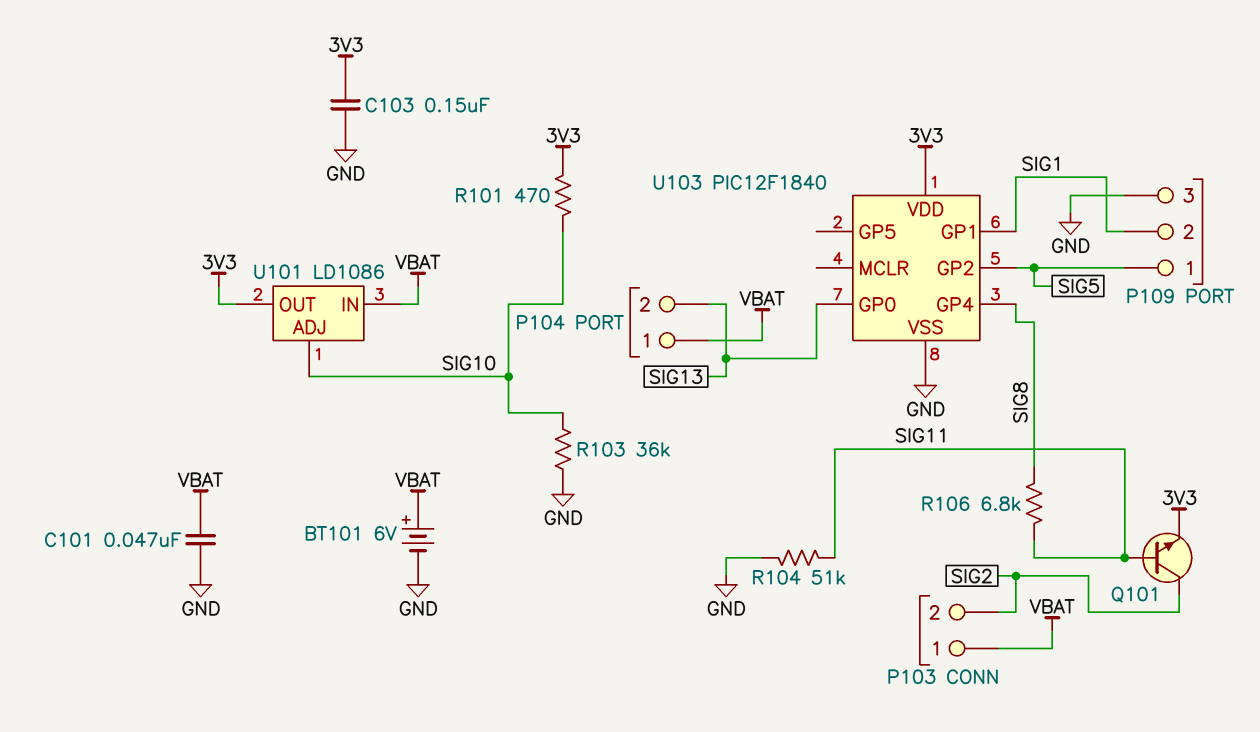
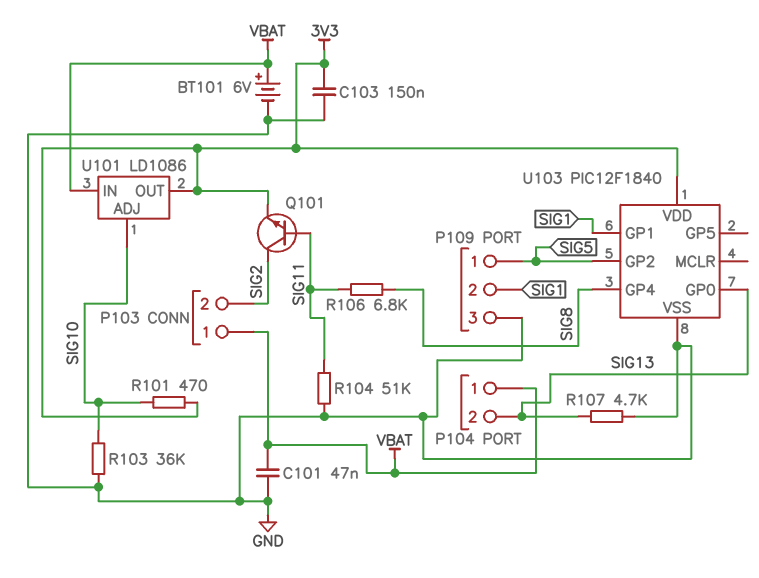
R107: none -> 4.7k (GND, SIG13)

